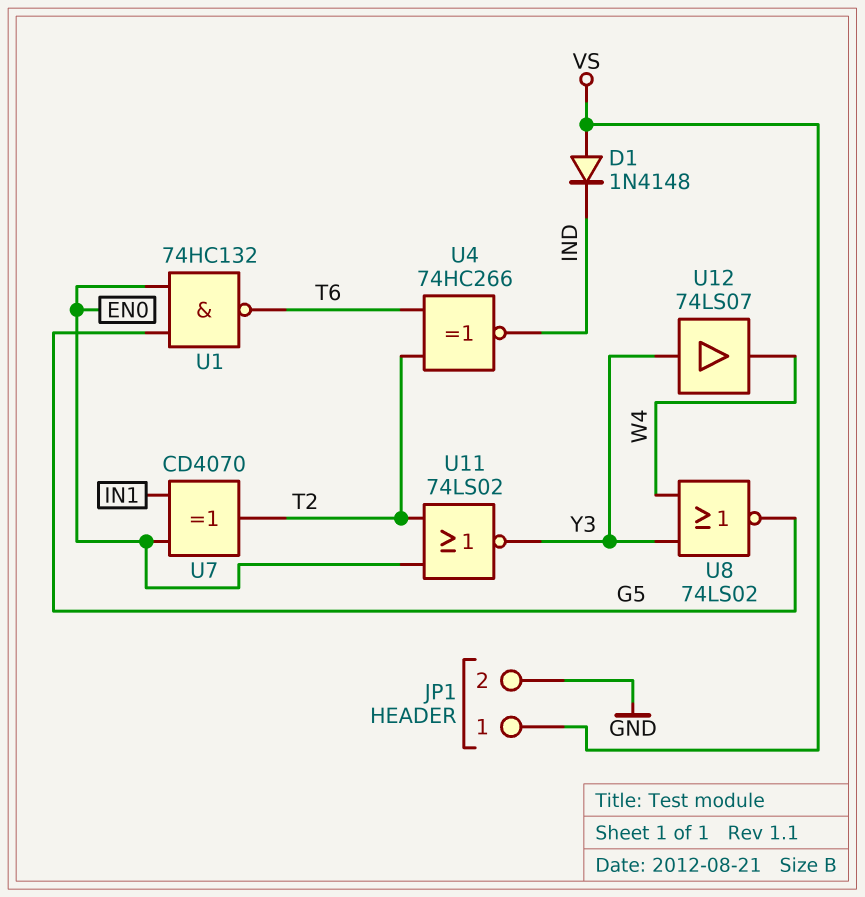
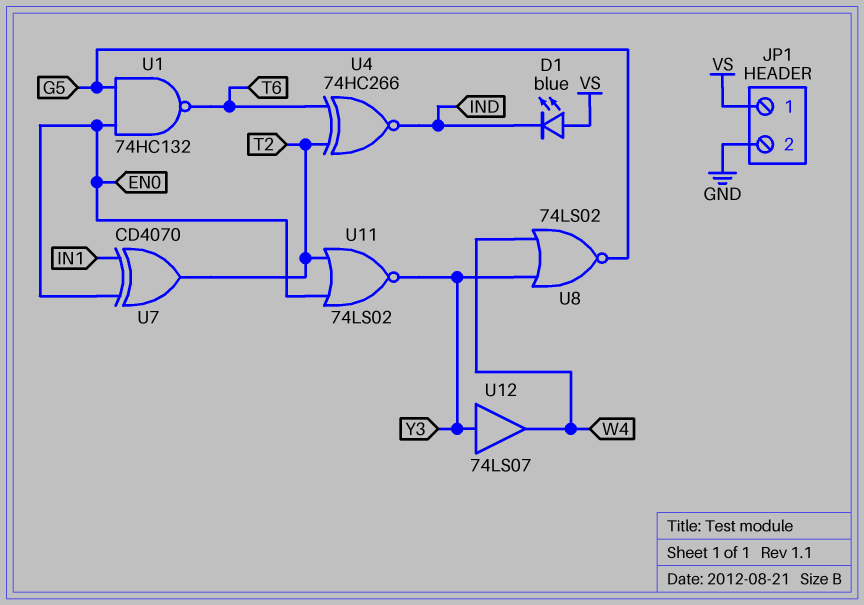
D1: diode 1N4148 (A VS, K IND) -> LED blue (A VS, K IND)

